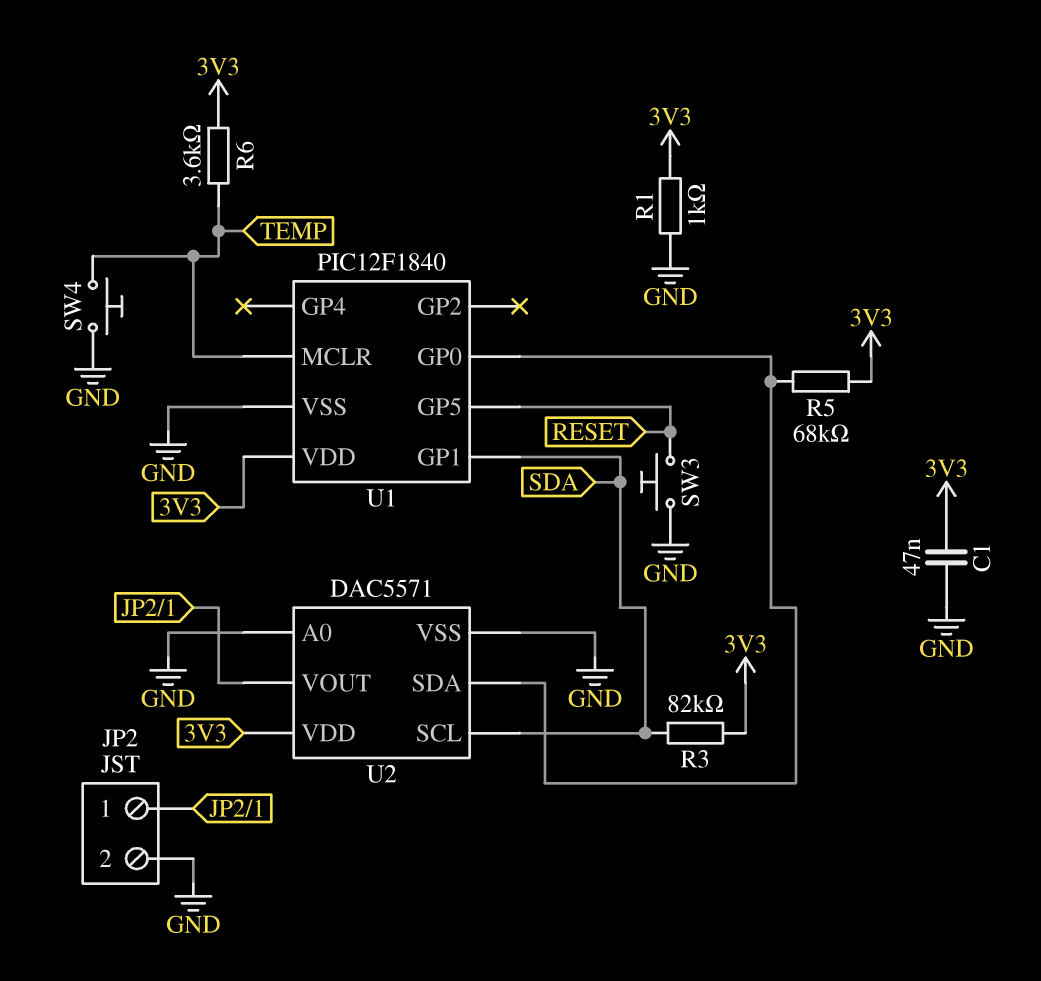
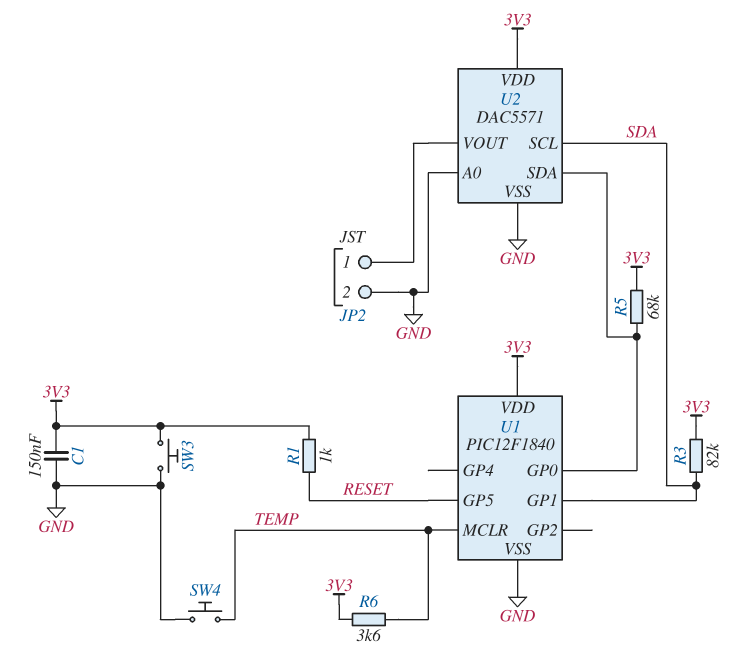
C1: 47nF (3V3, GND) -> 150nF (3V3, GND)
R1: 1k (3V3, GND) -> 1k (3V3, RESET)
SW3: button (GND, RESET) -> button (3V3, GND)

